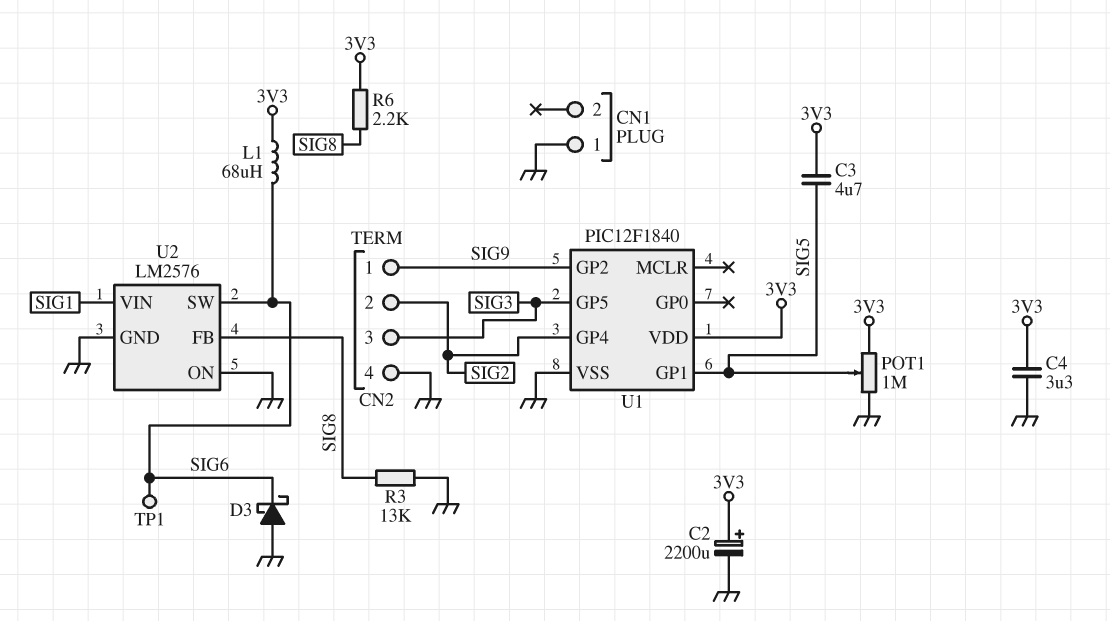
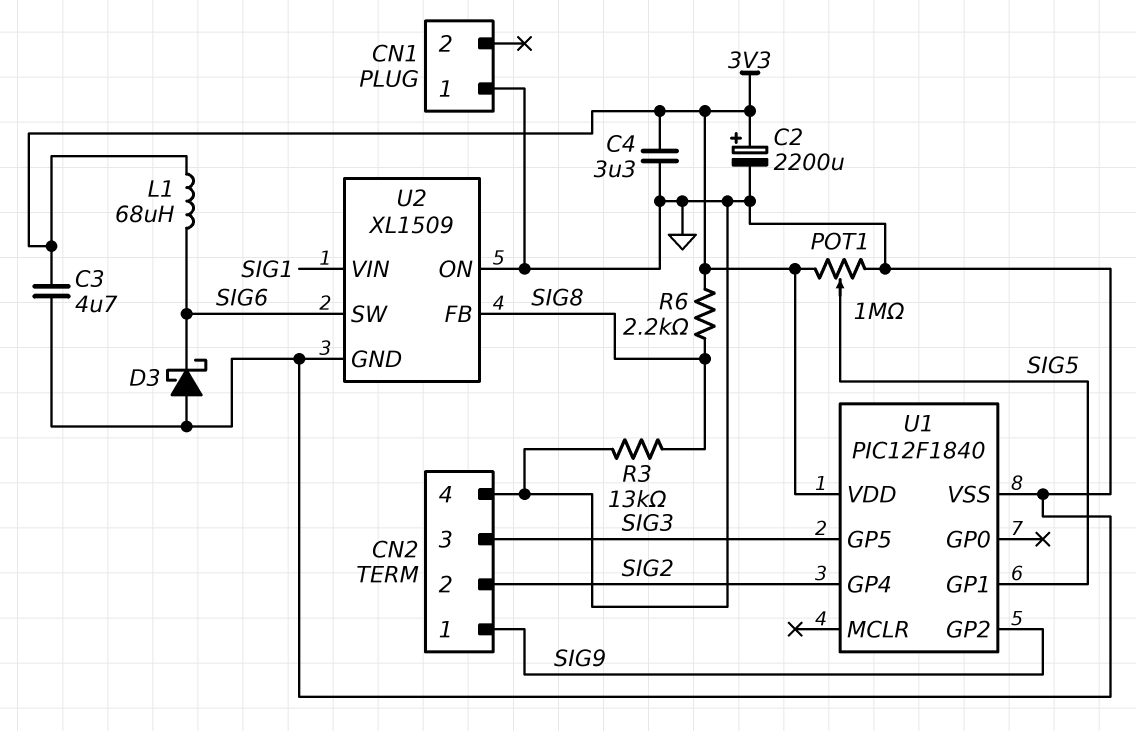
C3: 4.7uF (3V3, SIG5) -> 4.7uF (3V3, GND)
TP1: test point (SIG6) -> none
U2: LM2576 -> XL1509

